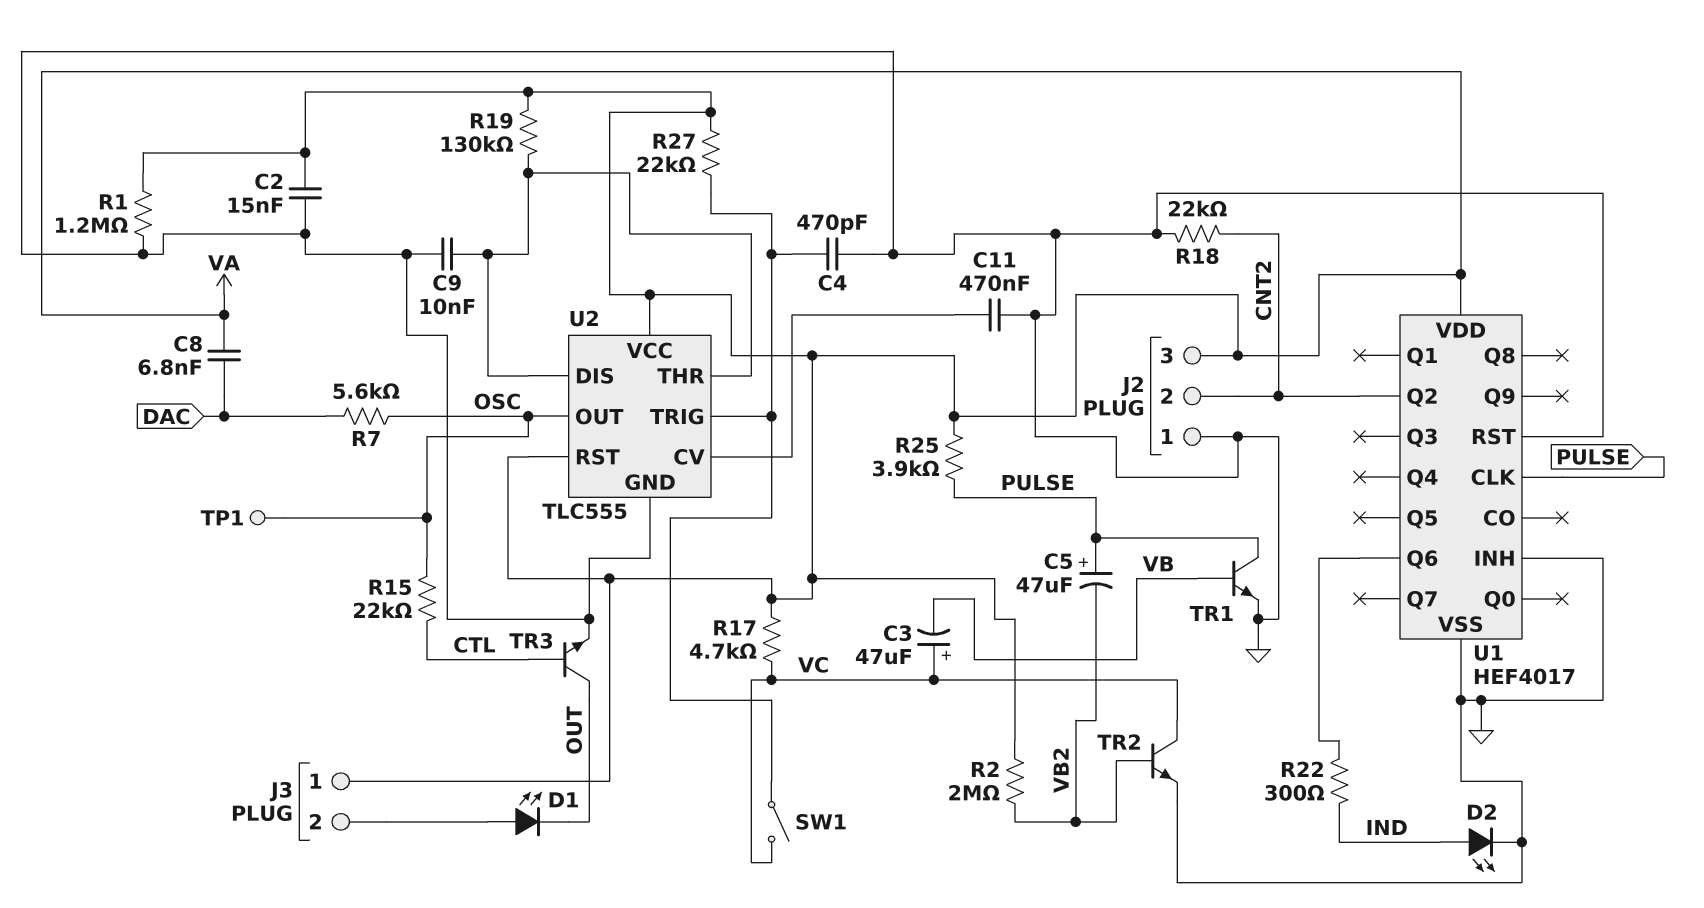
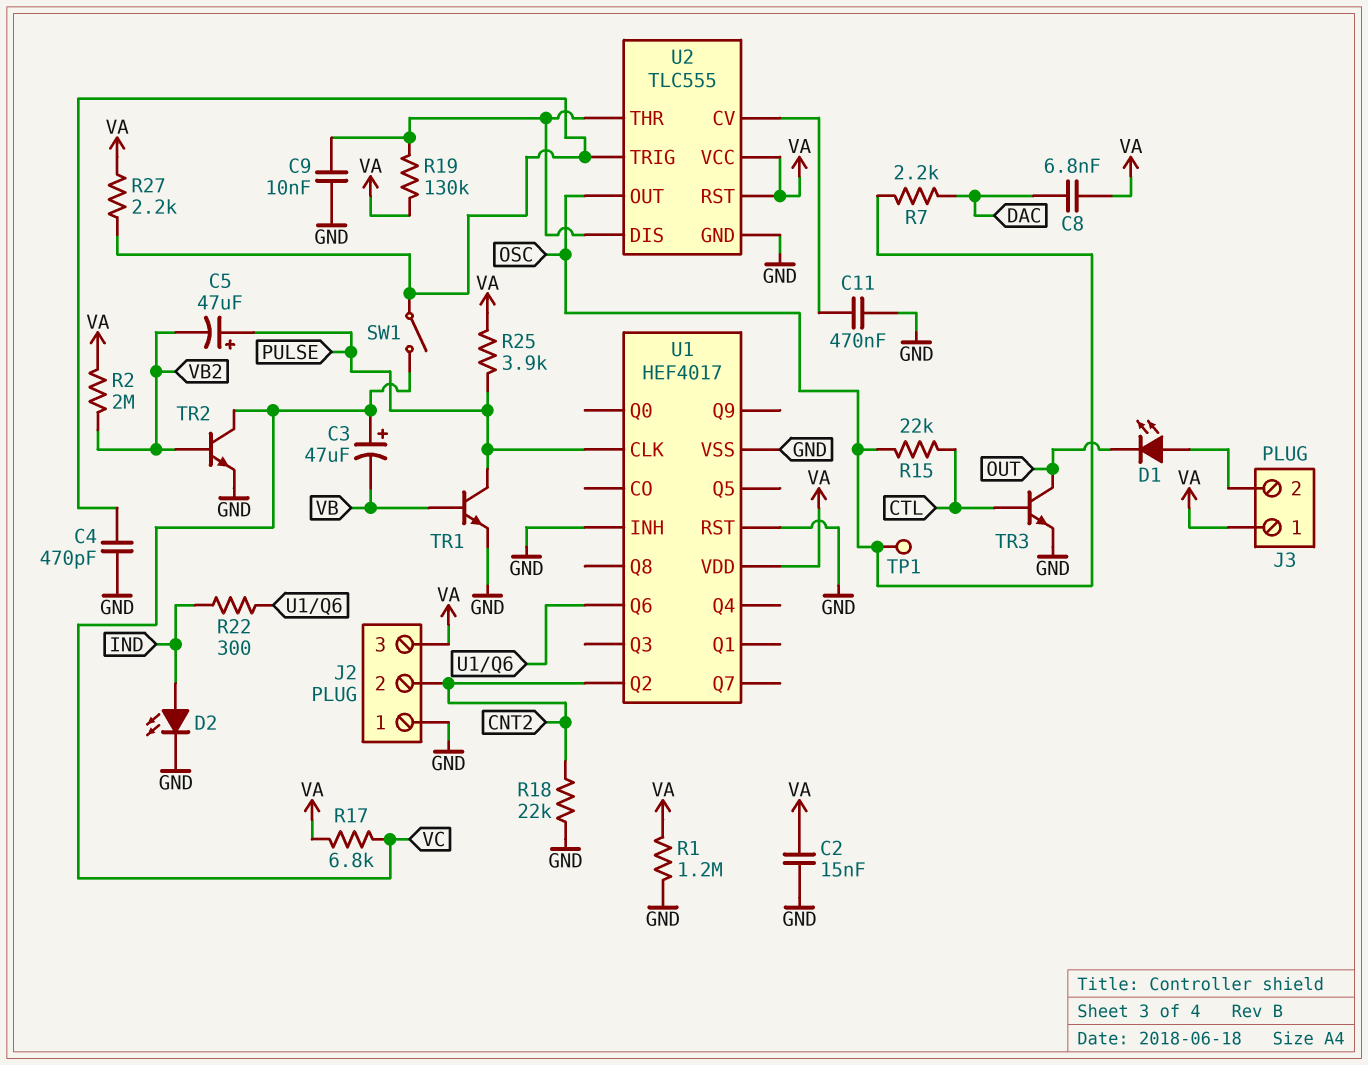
R7: 5.6k (DAC, OSC) -> 2.2k (DAC, OSC)
R17: 4.7k (VA, VC) -> 6.8k (VA, VC)
R27: 22k (U2/TRIG, VA) -> 2.2k (U2/TRIG, VA)

